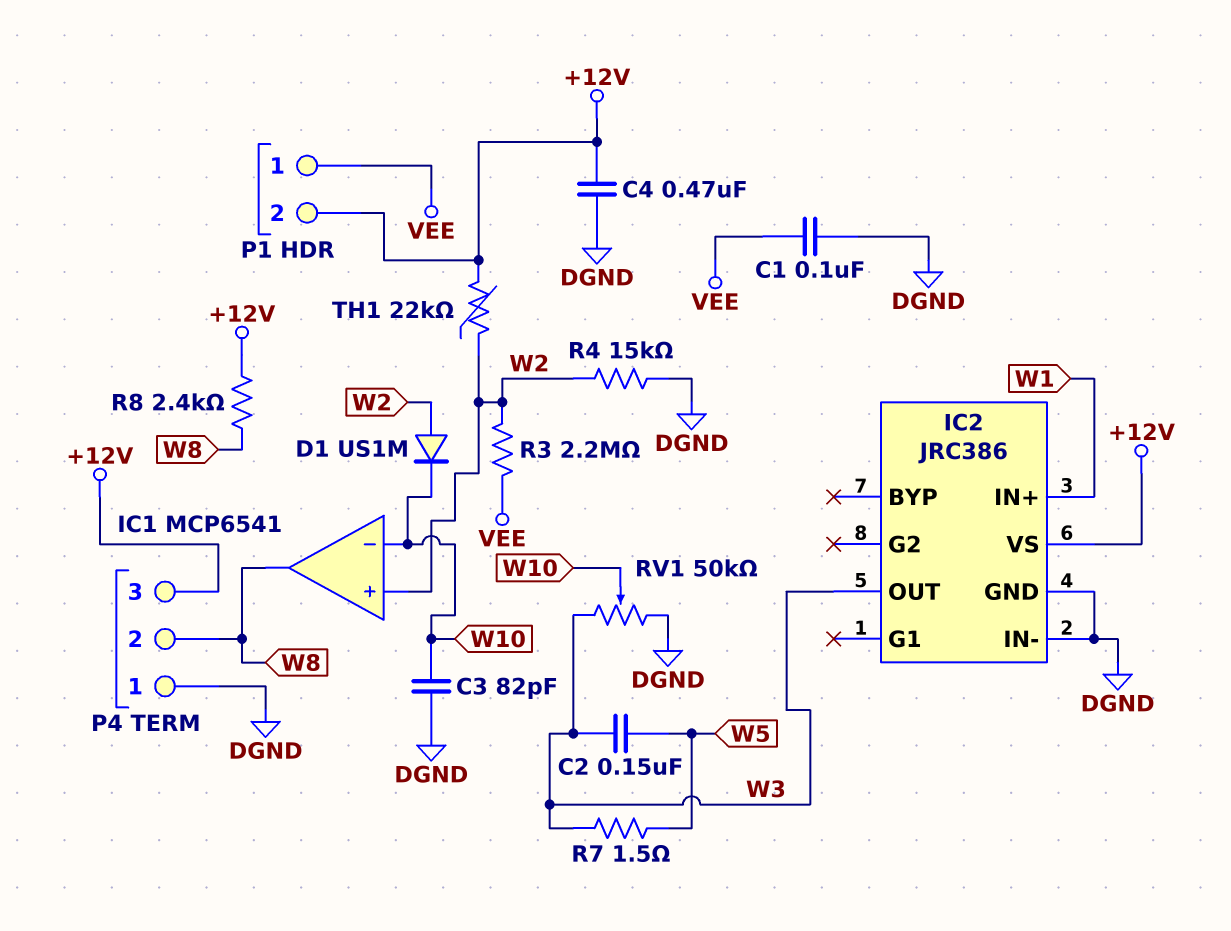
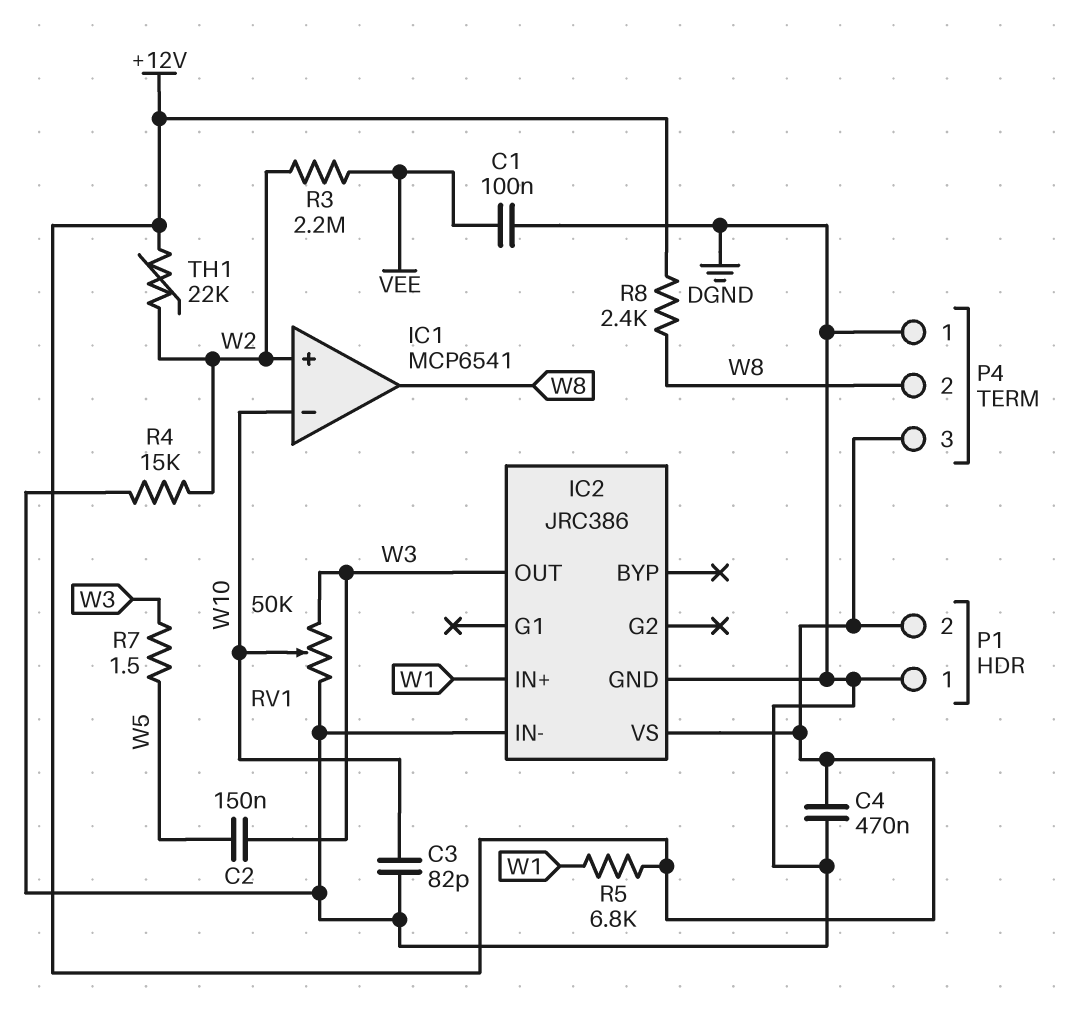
D1: diode US1M (A W2, K W10) -> none
P1 pin 1: VEE -> DGND
R5: none -> 6.8k (+12V, W1)

